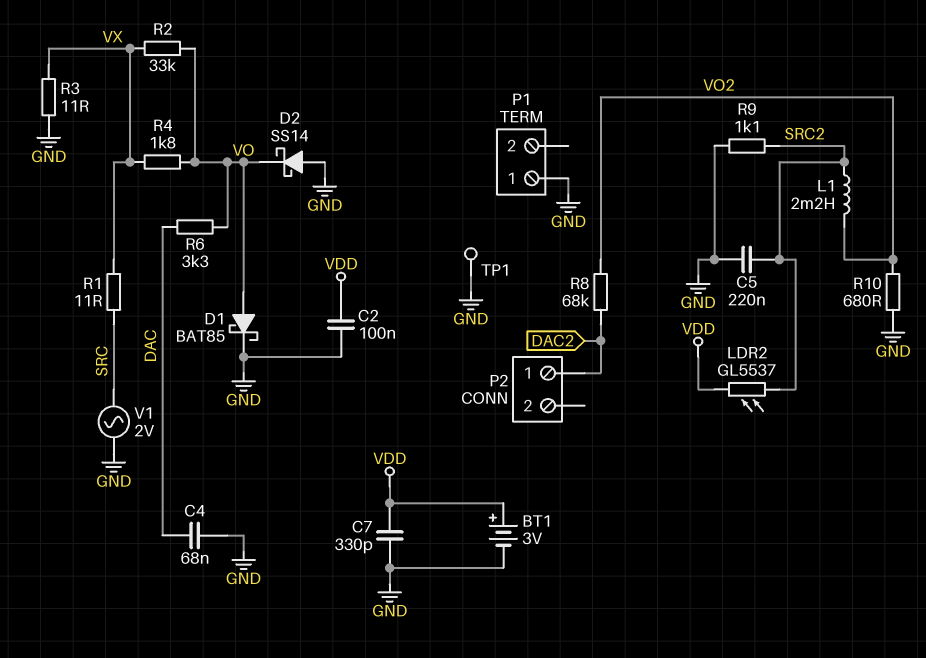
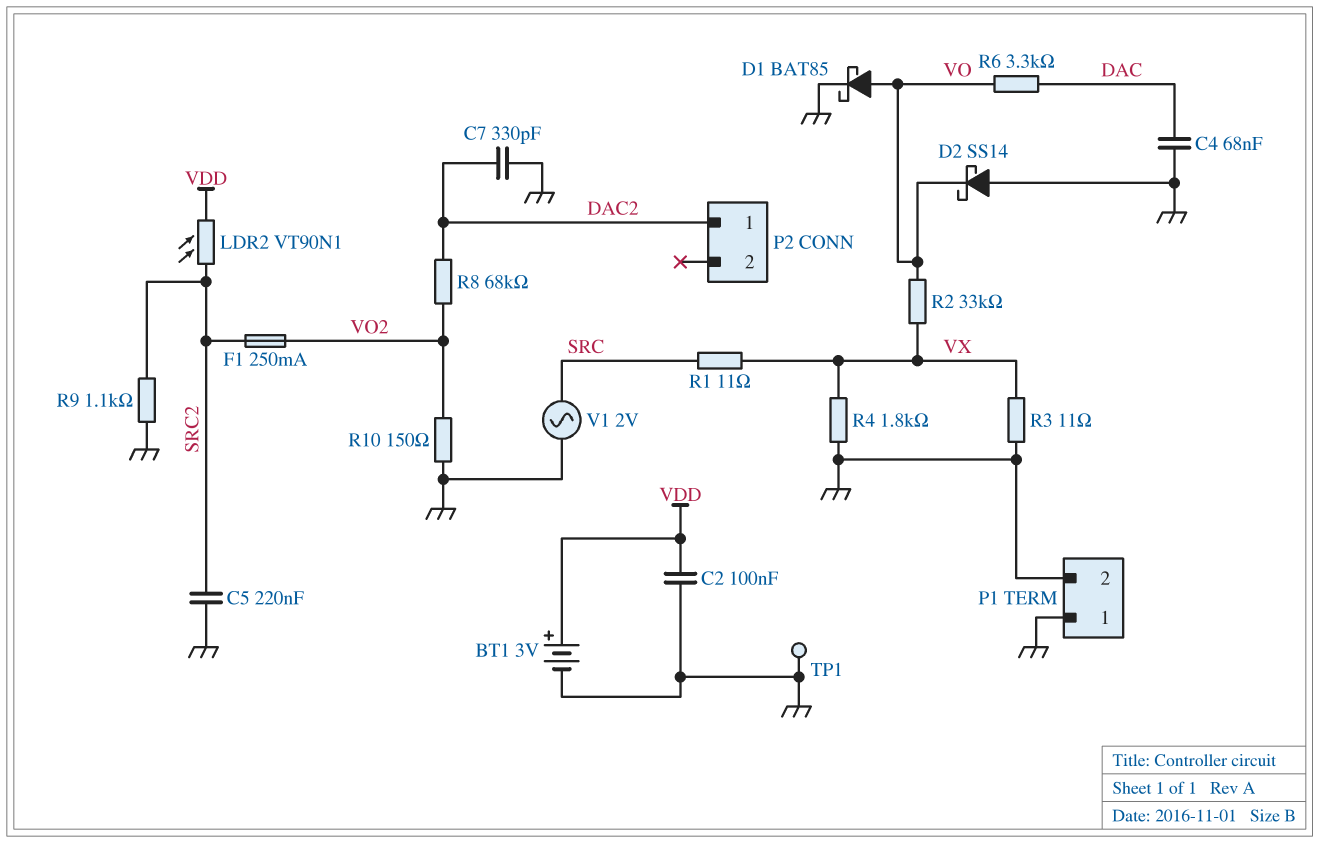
C7: 330pF (GND, VDD) -> 330pF (DAC2, GND)
F1: none -> 250mA (SRC2, VO2)
L1: 2.2mH (SRC2, VO2) -> none
LDR2: GL5537 (SRC2, VDD) -> VT90N1 (SRC2, VDD)
P1 pin 2: none -> GND
R4: 1.8k (VO, VX) -> 1.8k (GND, VX)
R10: 680 (GND, VO2) -> 150 (GND, VO2)

